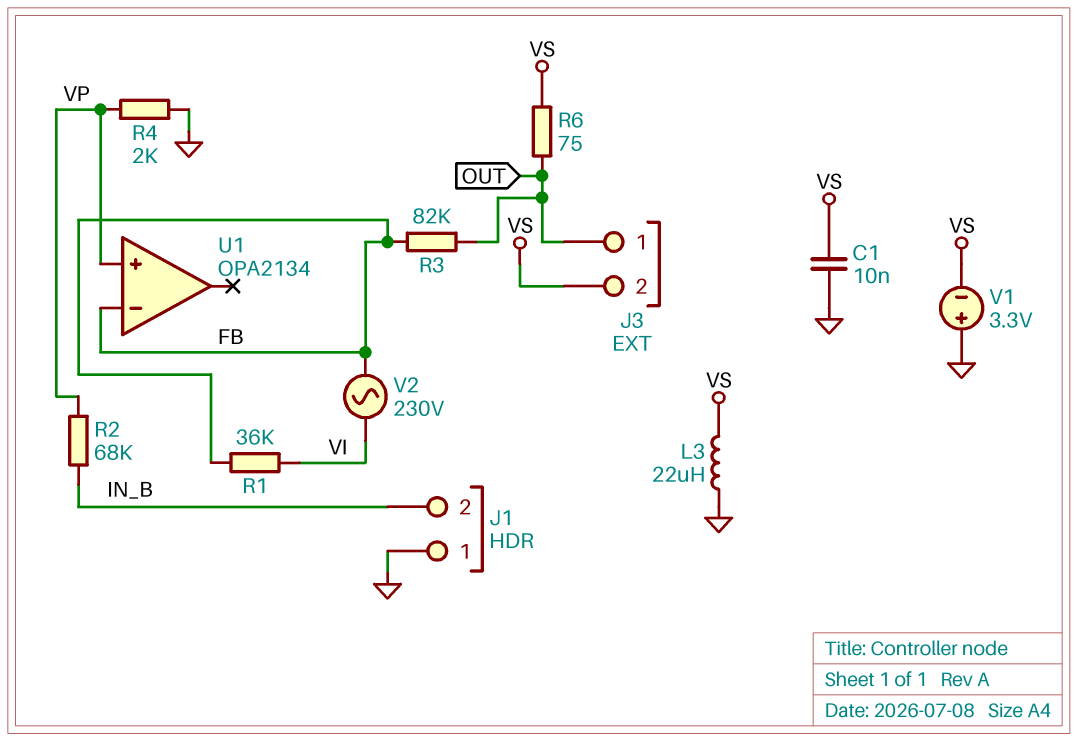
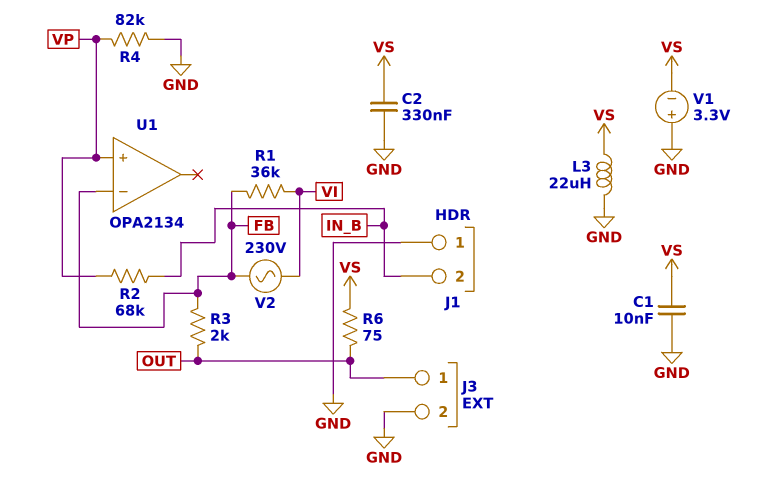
C2: none -> 330nF (GND, VS)
J3 pin 2: VS -> GND
R3: 82k (FB, OUT) -> 2k (FB, OUT)
R4: 2k (GND, VP) -> 82k (GND, VP)

